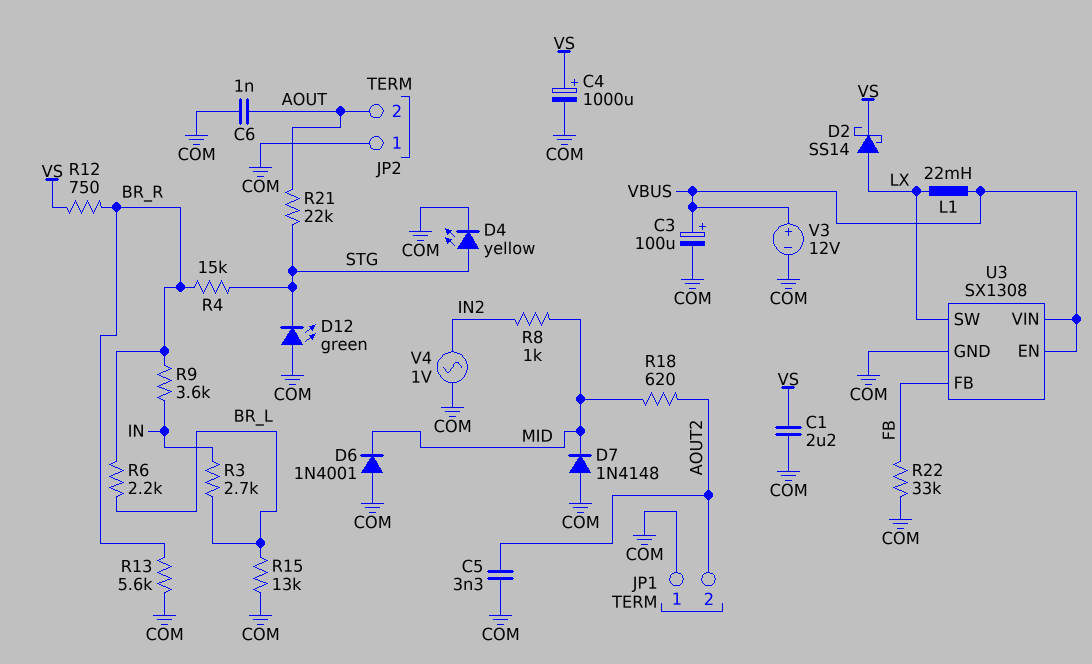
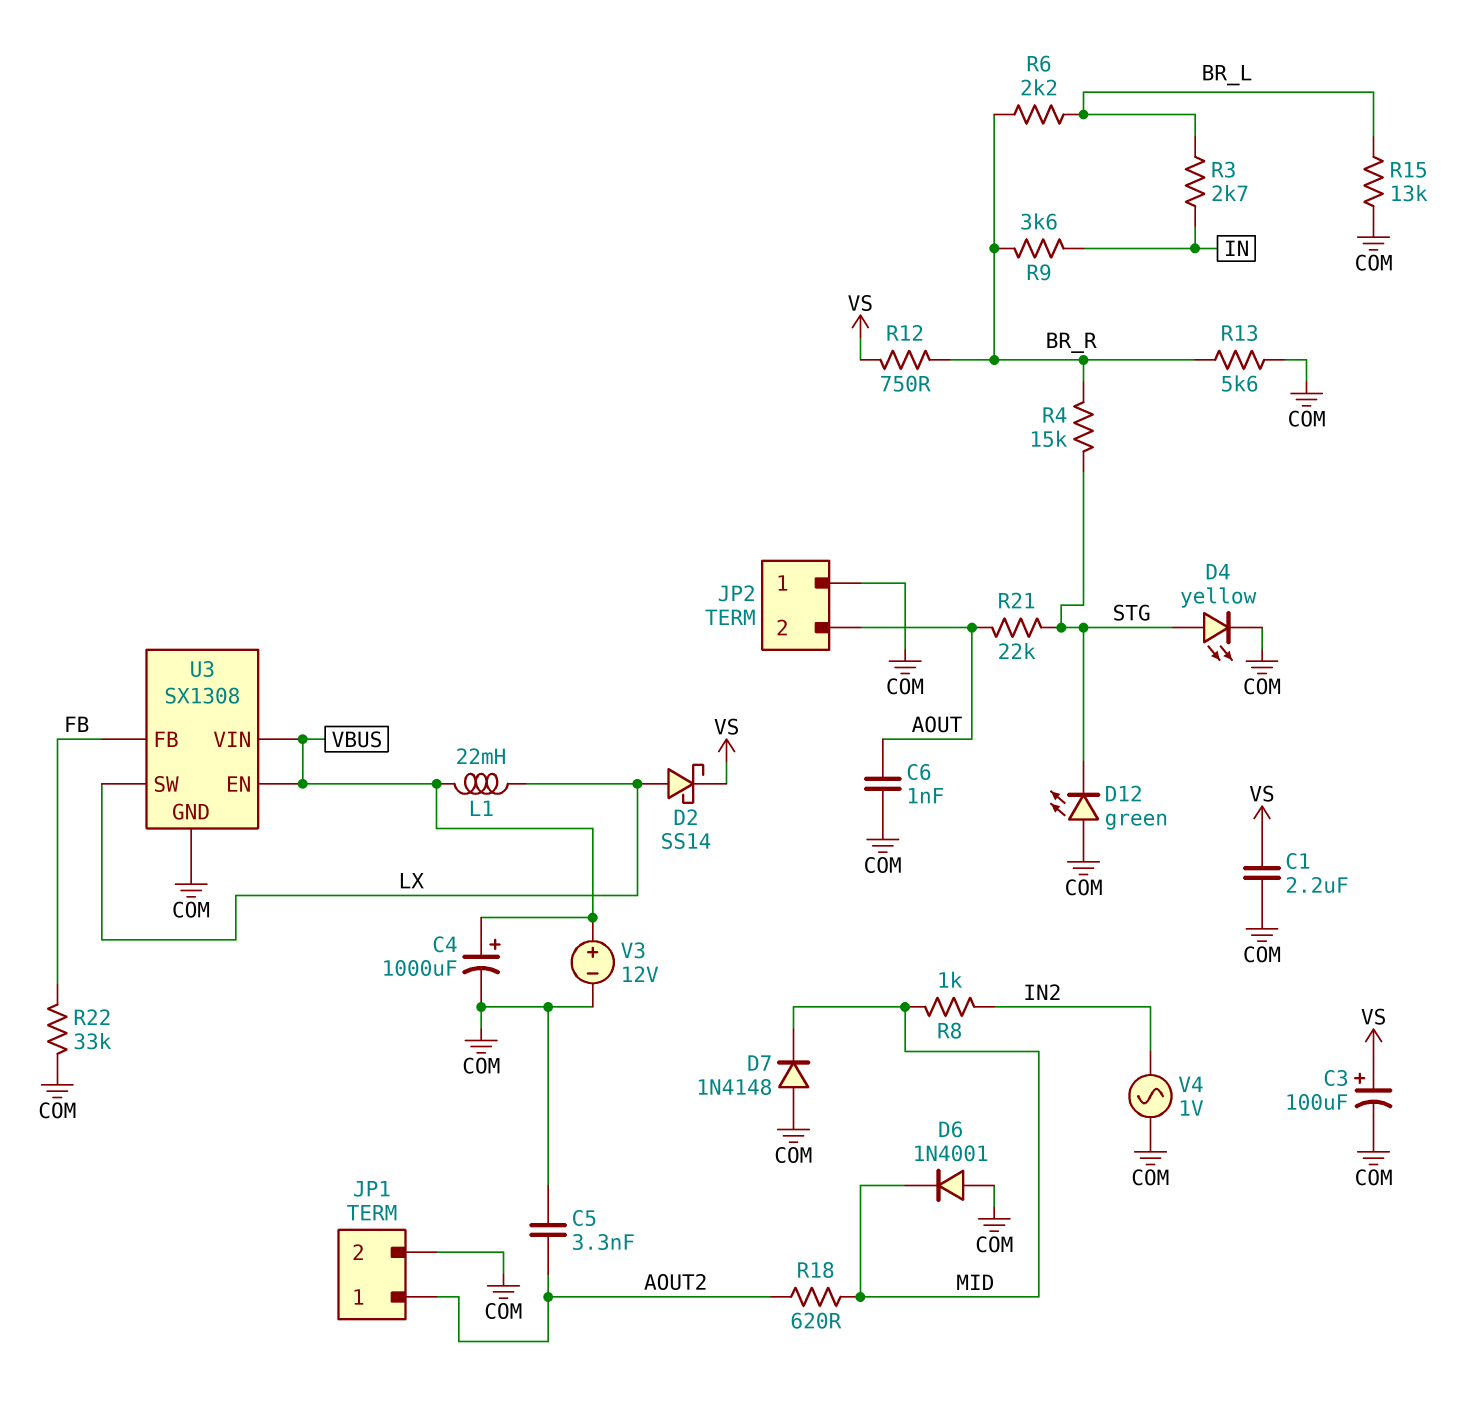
C3: 100uF (plus VBUS, minus COM) -> 100uF (plus VS, minus COM)
C4: 1000uF (plus VS, minus COM) -> 1000uF (plus VBUS, minus COM)
JP1 pin 1: COM -> AOUT2
JP1 pin 2: AOUT2 -> COM

